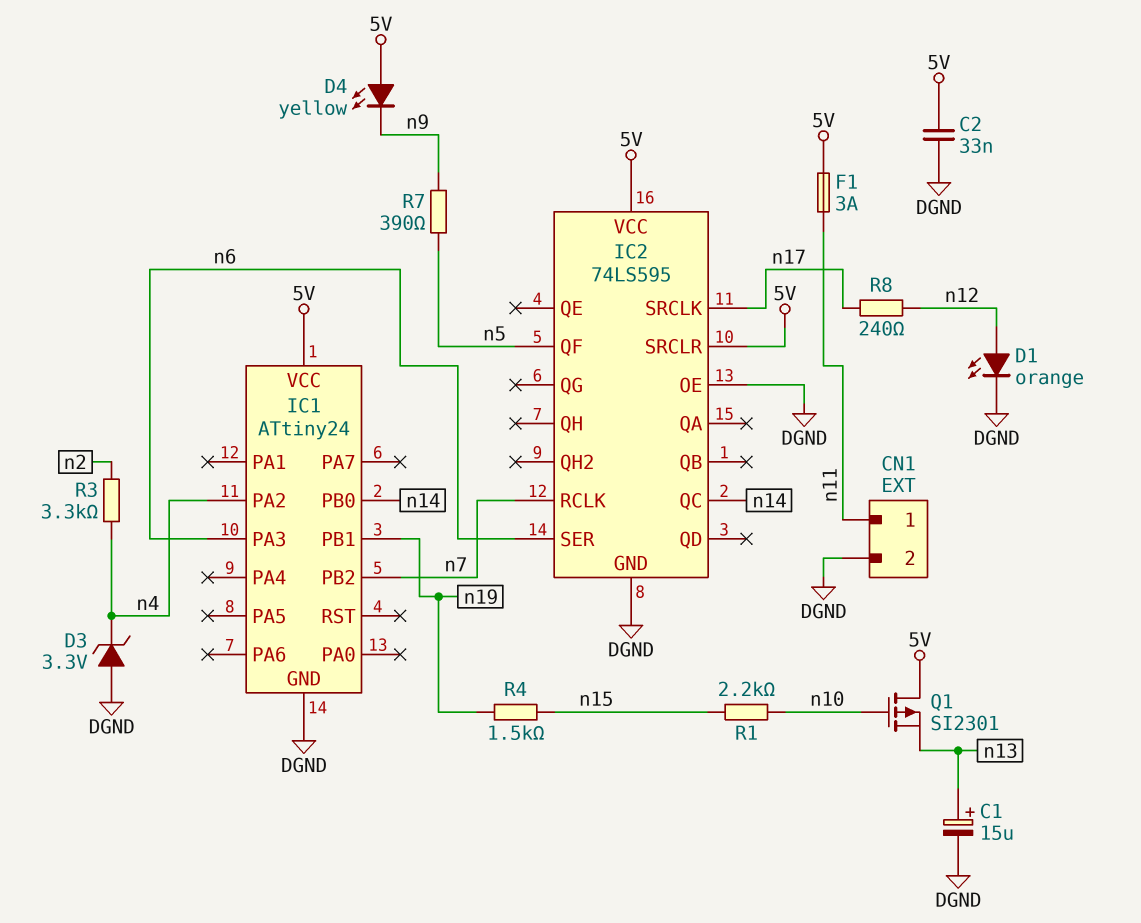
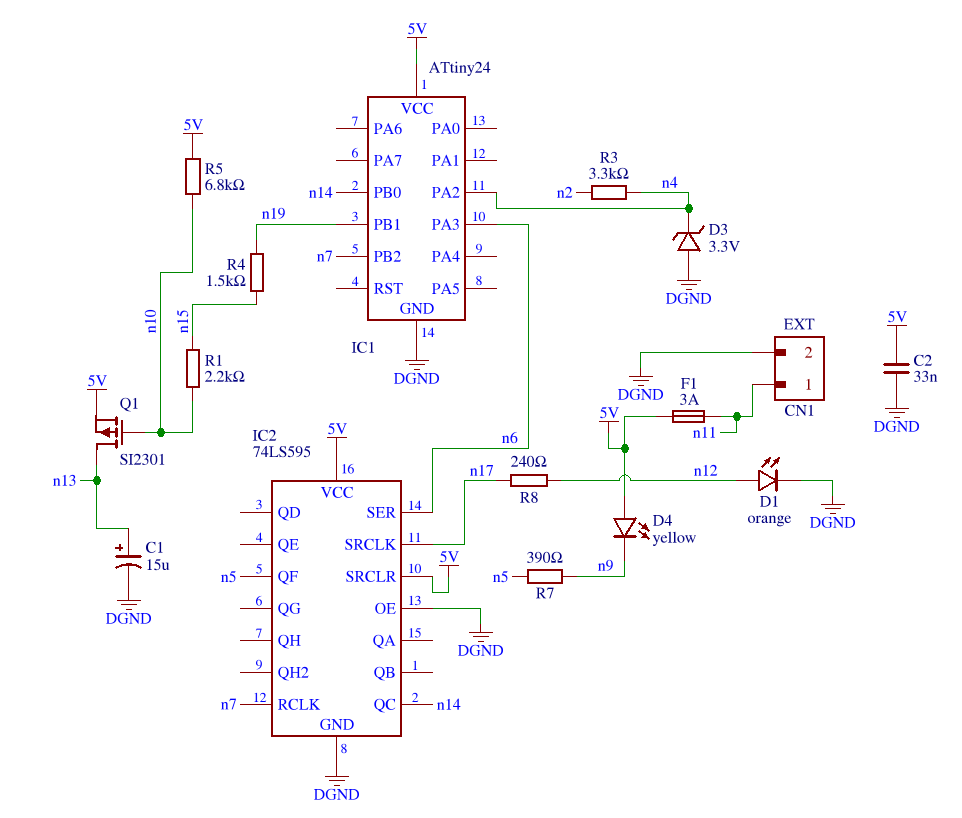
Q1: PMOS SI2301 (G n10, D 5V, S n13) -> PMOS SI2301 (G n10, D n13, S 5V)
R5: none -> 6.8k (5V, n10)

